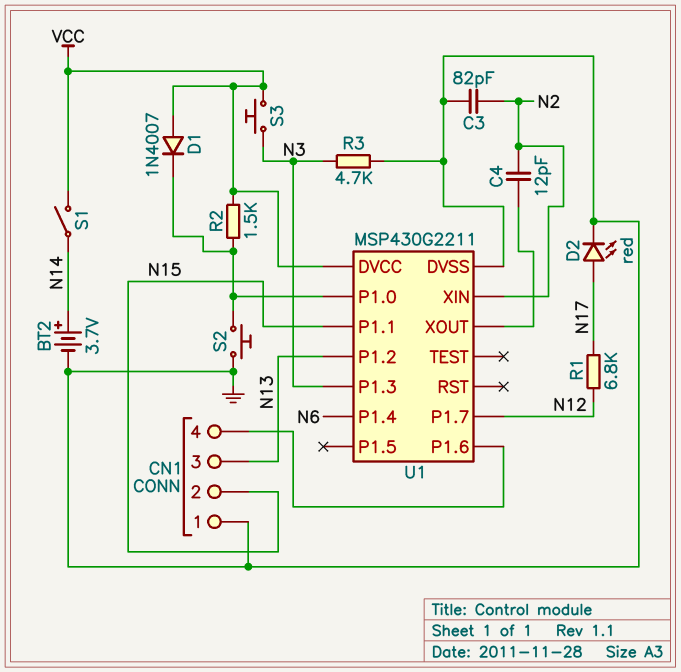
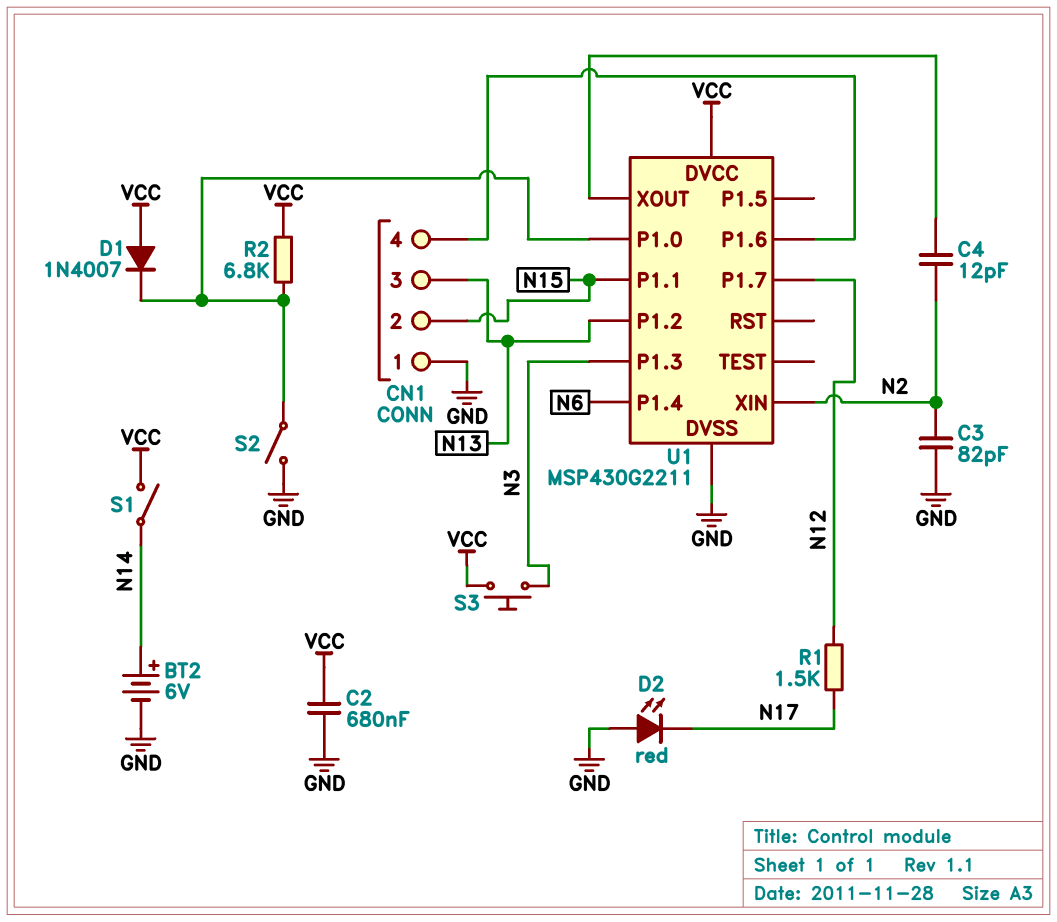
BT2: 3.7V (plus N14, minus GND) -> 6V (plus N14, minus GND)
C2: none -> 680nF (GND, VCC)
D2: LED red (A N17, K GND) -> LED red (A GND, K N17)
R1: 6.8k (N12, N17) -> 1.5k (N12, N17)
R2: 1.5k (U1/P1.0, VCC) -> 6.8k (U1/P1.0, VCC)
R3: 4.7k (GND, N3) -> none
S2: button (GND, U1/P1.0) -> switch (GND, U1/P1.0)

